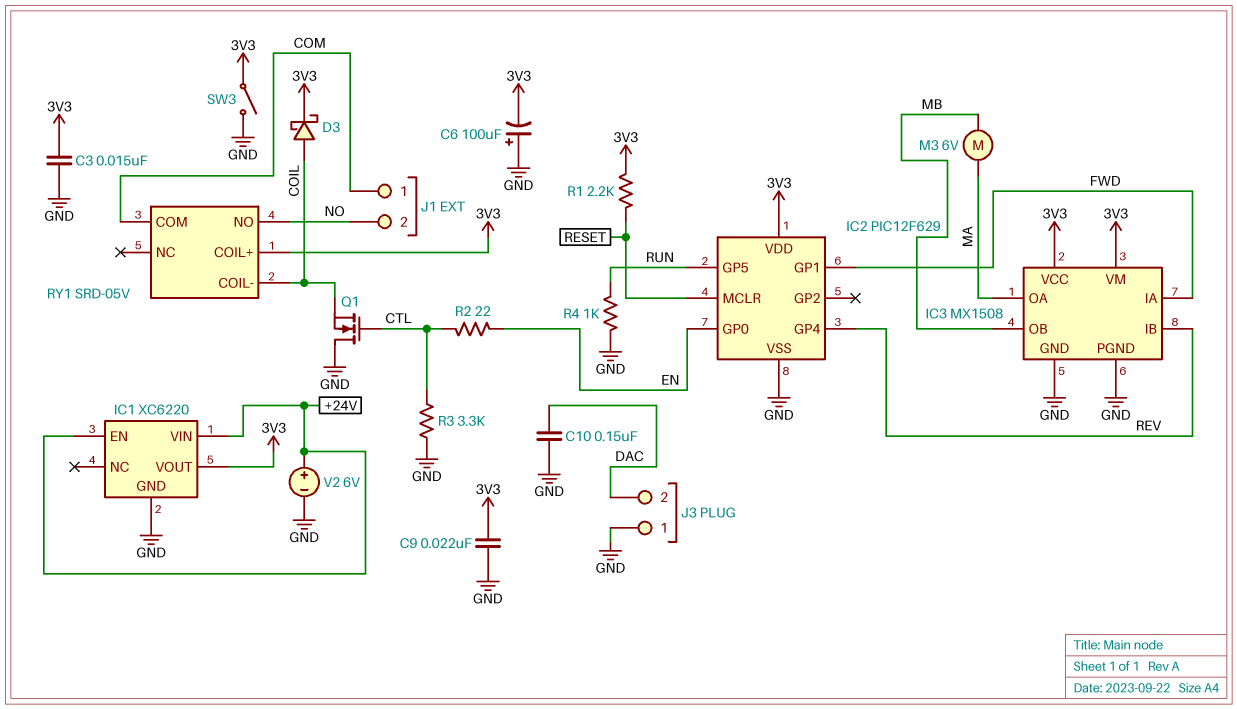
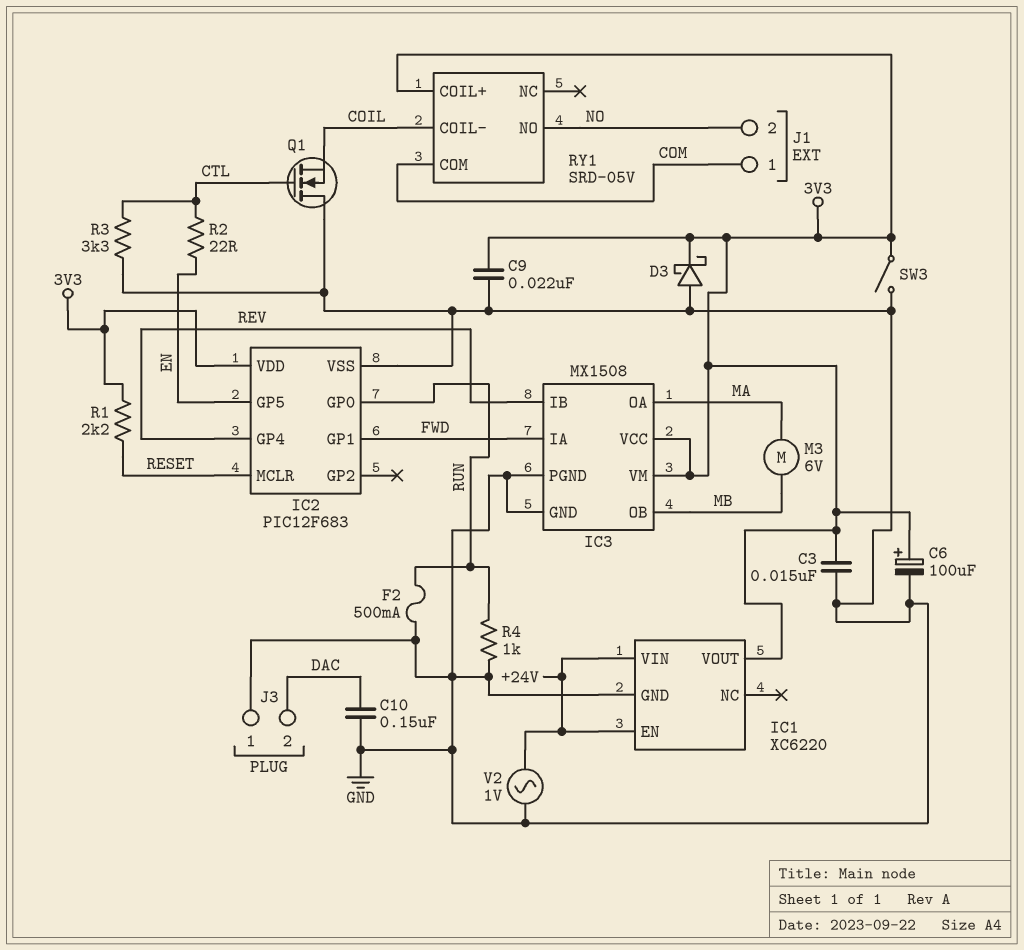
C6: 100uF (plus GND, minus 3V3) -> 100uF (plus 3V3, minus GND)
D3: schottky (A COIL, K 3V3) -> schottky (A GND, K 3V3)
F2: none -> 500mA (GND, RUN)
IC2: PIC12F629 -> PIC12F683
IC2 pin GP0: EN -> RUN
IC2 pin GP5: RUN -> EN
V2: 6V (plus +24V, minus GND) -> AC 1V (+24V, GND)

